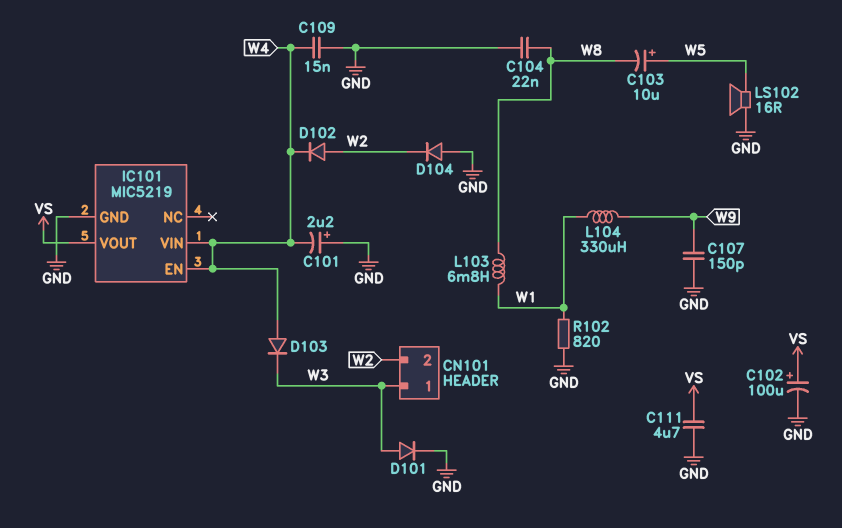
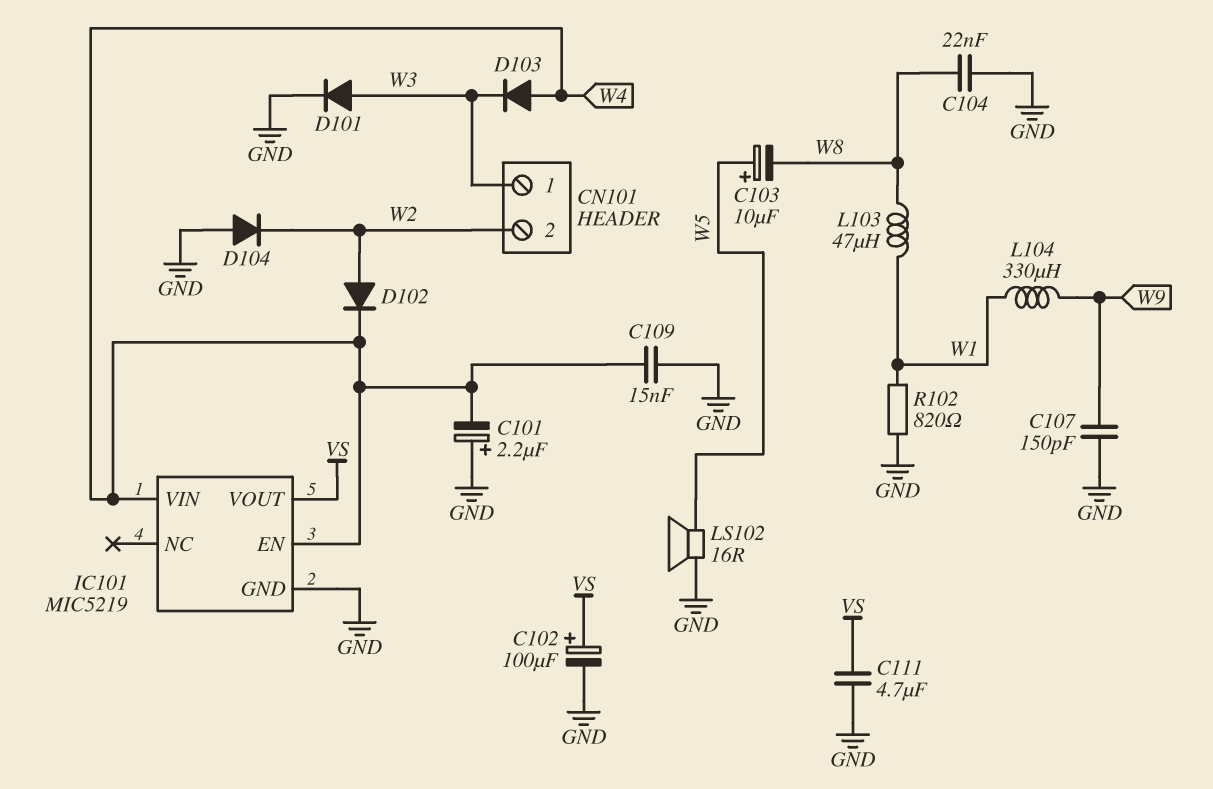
L103: 6.8mH (W1, W8) -> 47uH (W1, W8)

